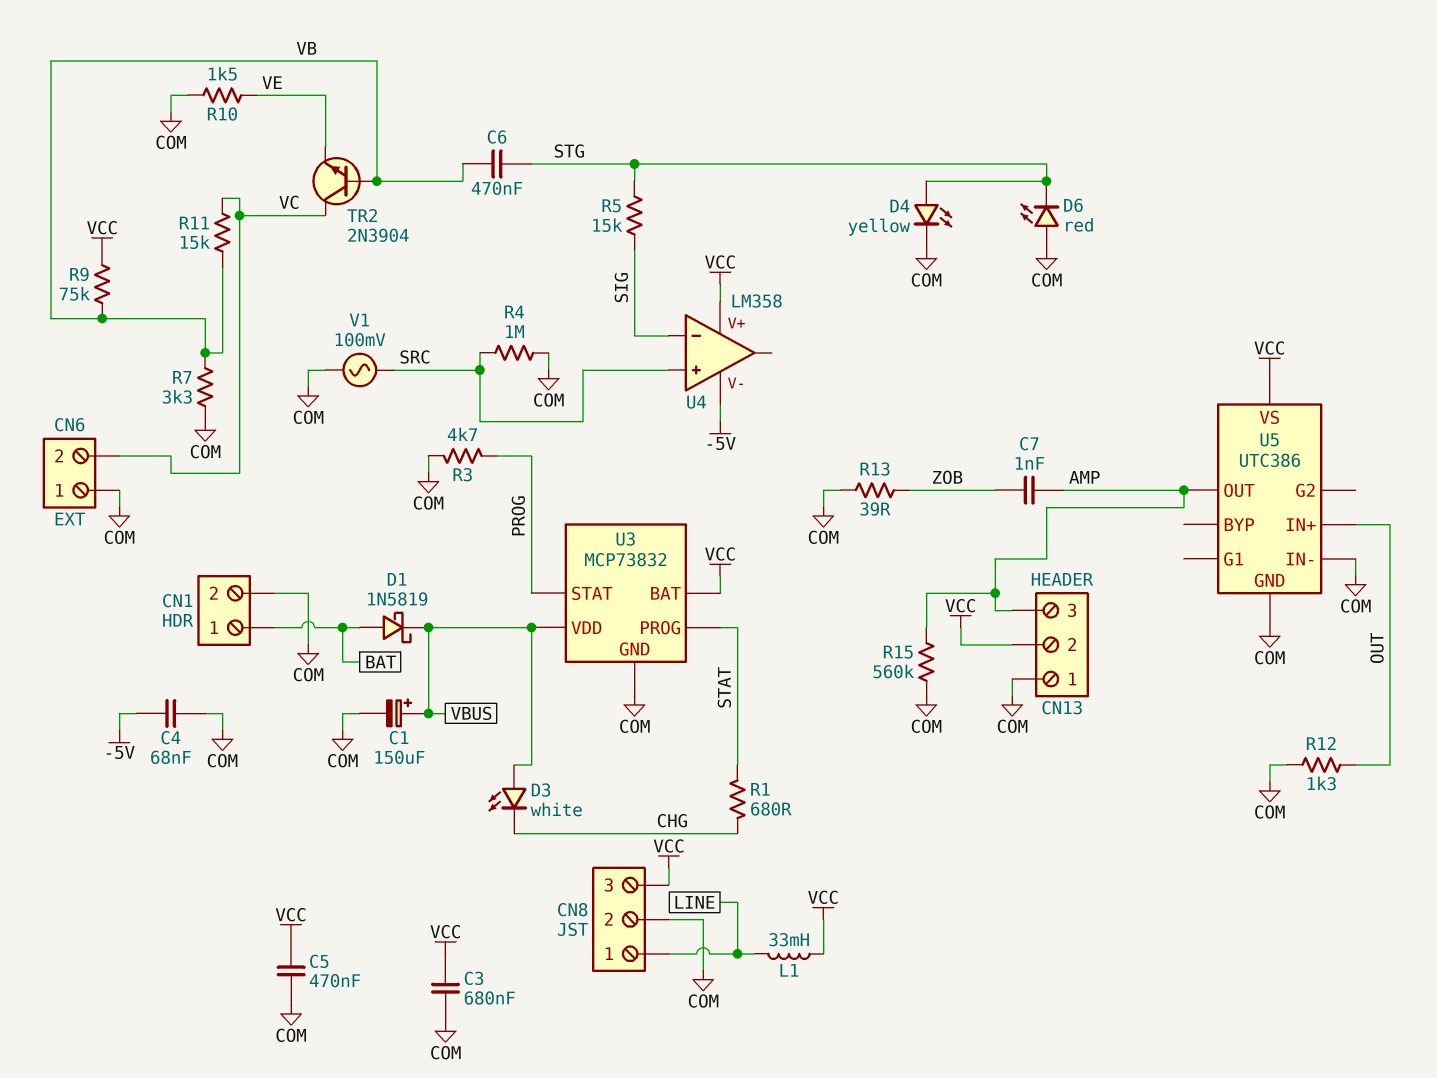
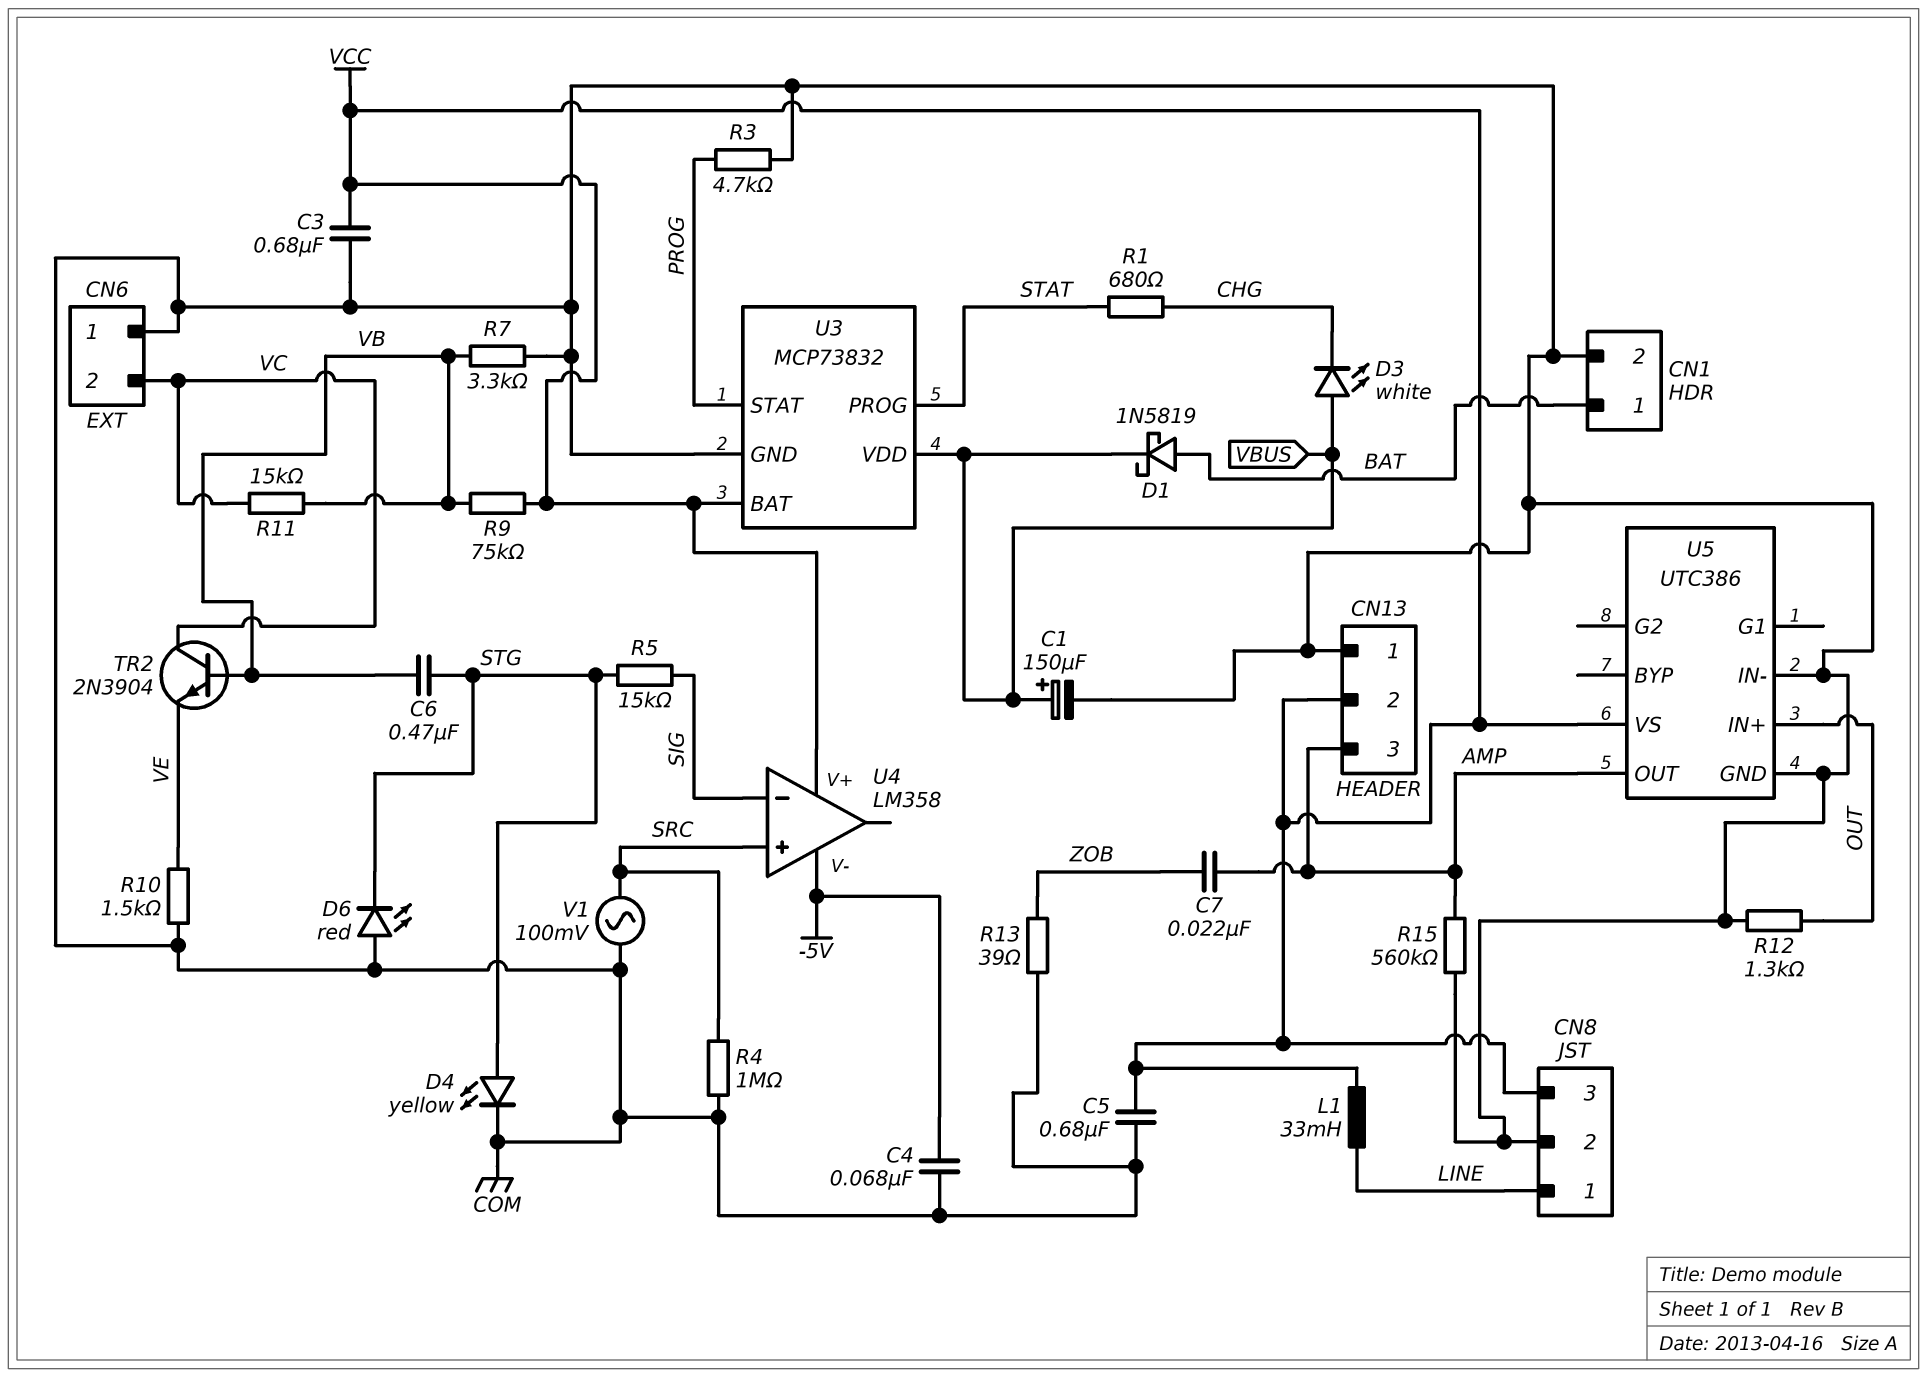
C5: 470nF (COM, VCC) -> 680nF (COM, VCC)
C7: 1nF (AMP, ZOB) -> 22nF (AMP, ZOB)

